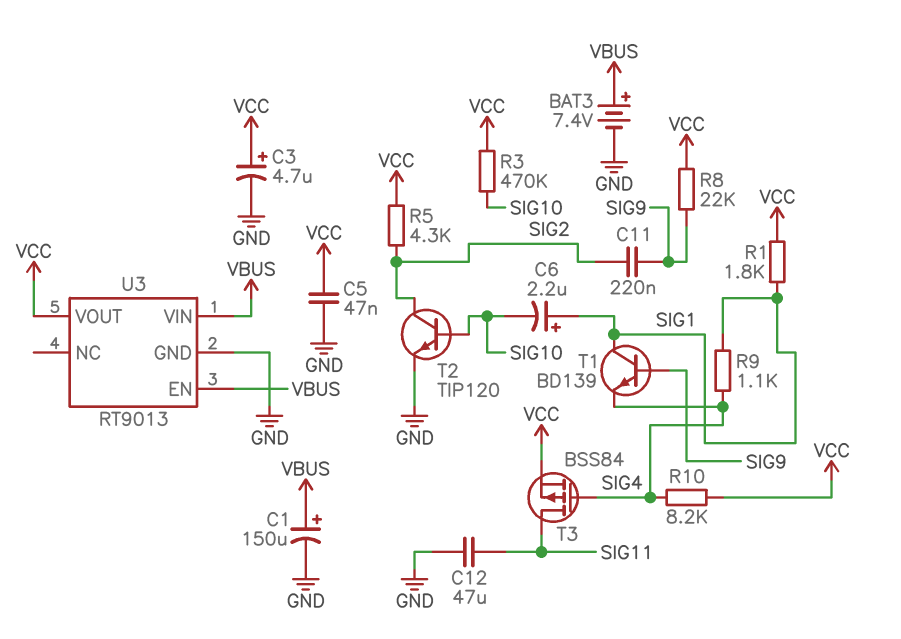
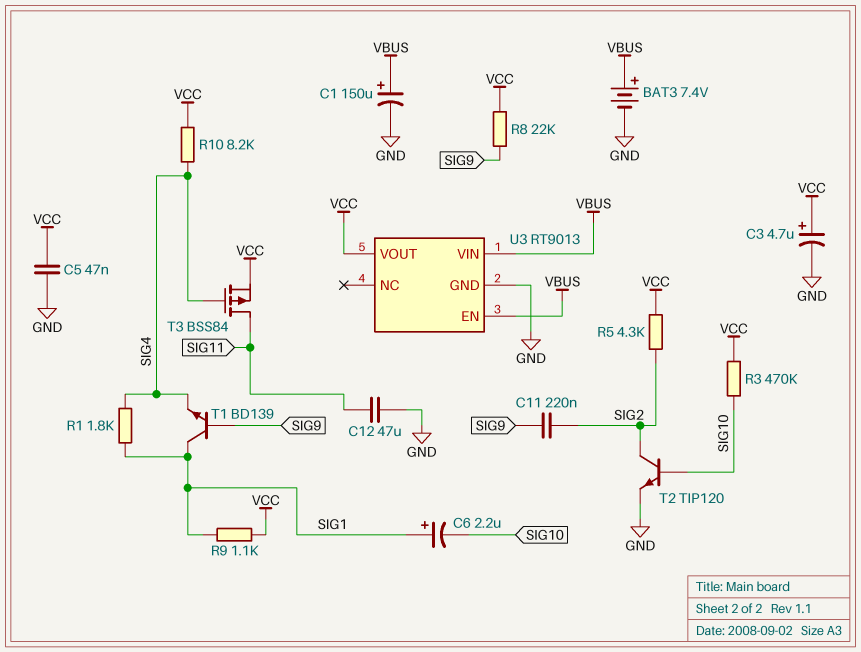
R1: 1.8k (SIG1, VCC) -> 1.8k (SIG1, SIG4)
R9: 1.1k (SIG1, SIG4) -> 1.1k (SIG1, VCC)

